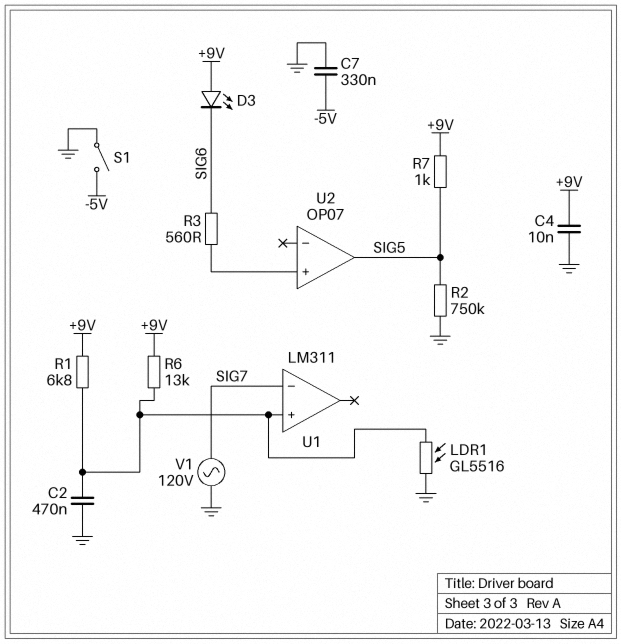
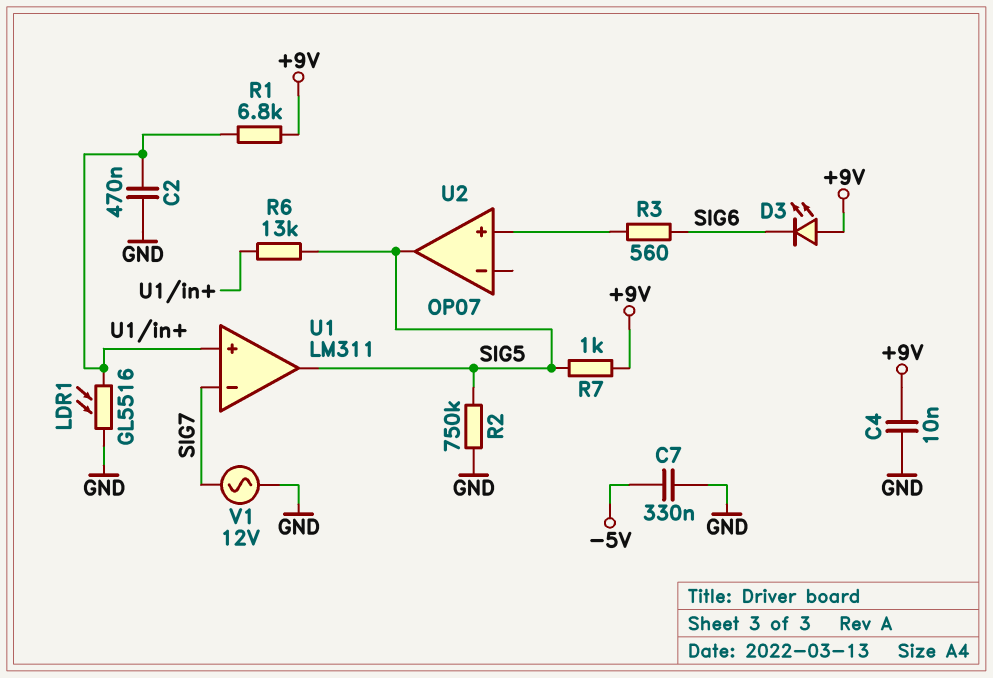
R6: 13k (+9V, U1/in+) -> 13k (SIG5, U1/in+)
S1: switch (-5V, GND) -> none
U1 pin out: none -> SIG5
V1: AC 120V (GND, SIG7) -> AC 12V (GND, SIG7)

